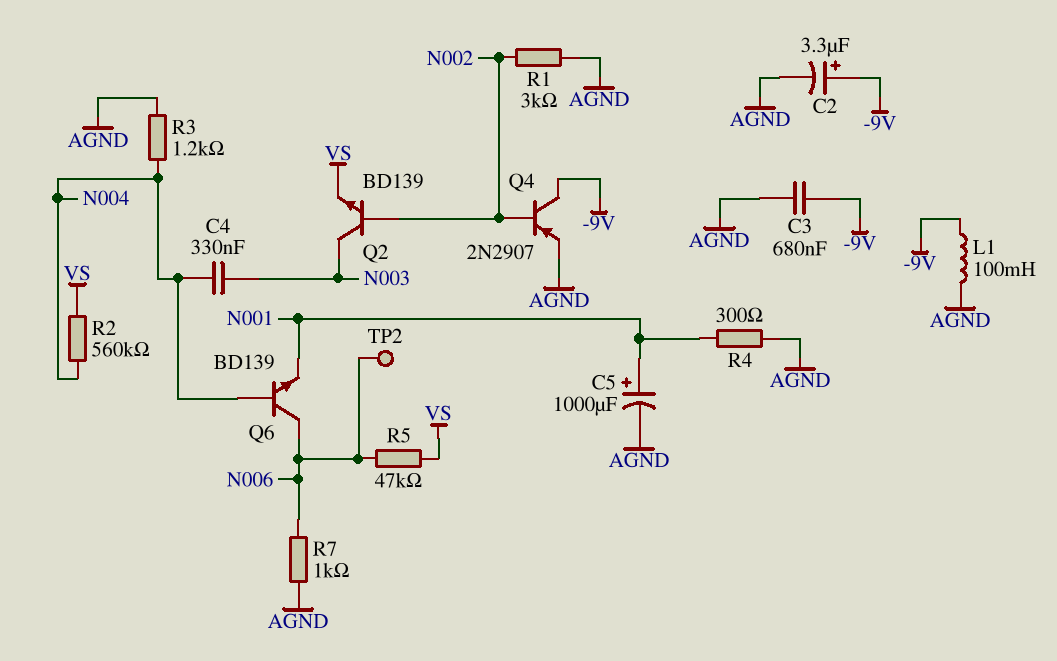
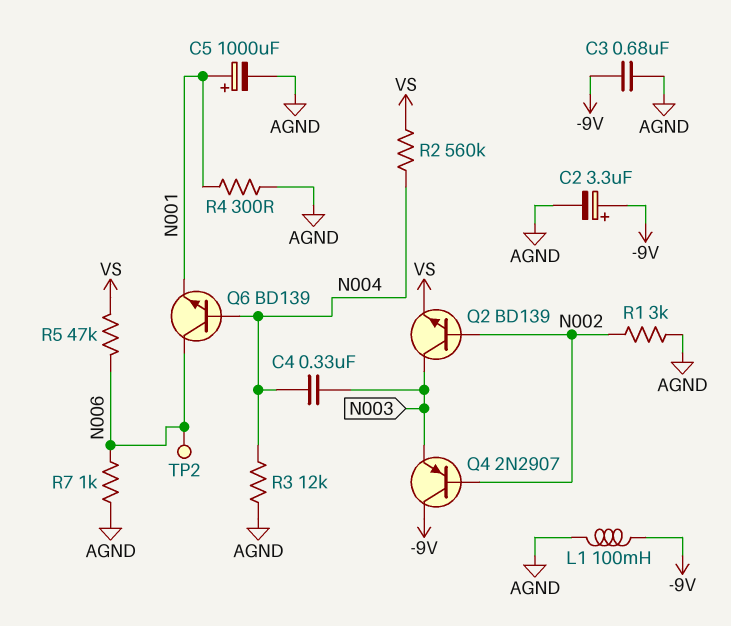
Q4: PNP 2N2907 (B N002, C -9V, E AGND) -> PNP 2N2907 (B N002, C -9V, E N003)
R3: 1.2k (AGND, N004) -> 12k (AGND, N004)

